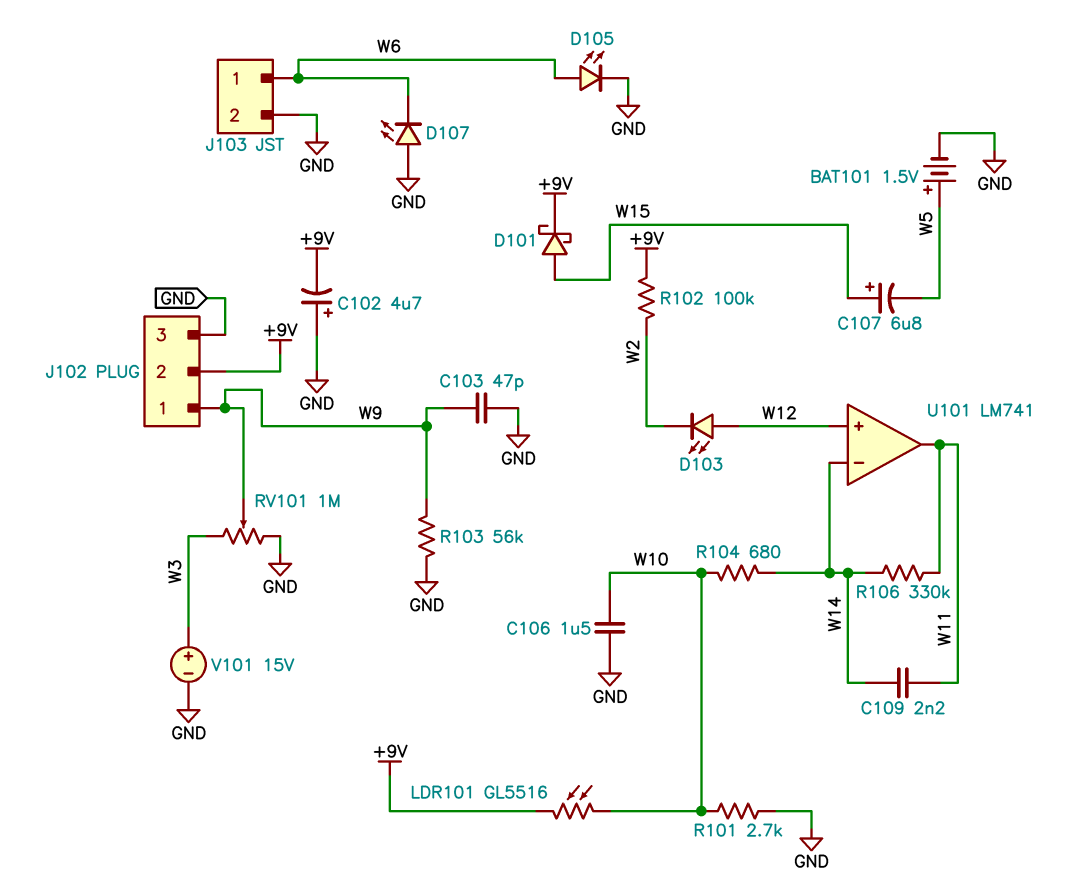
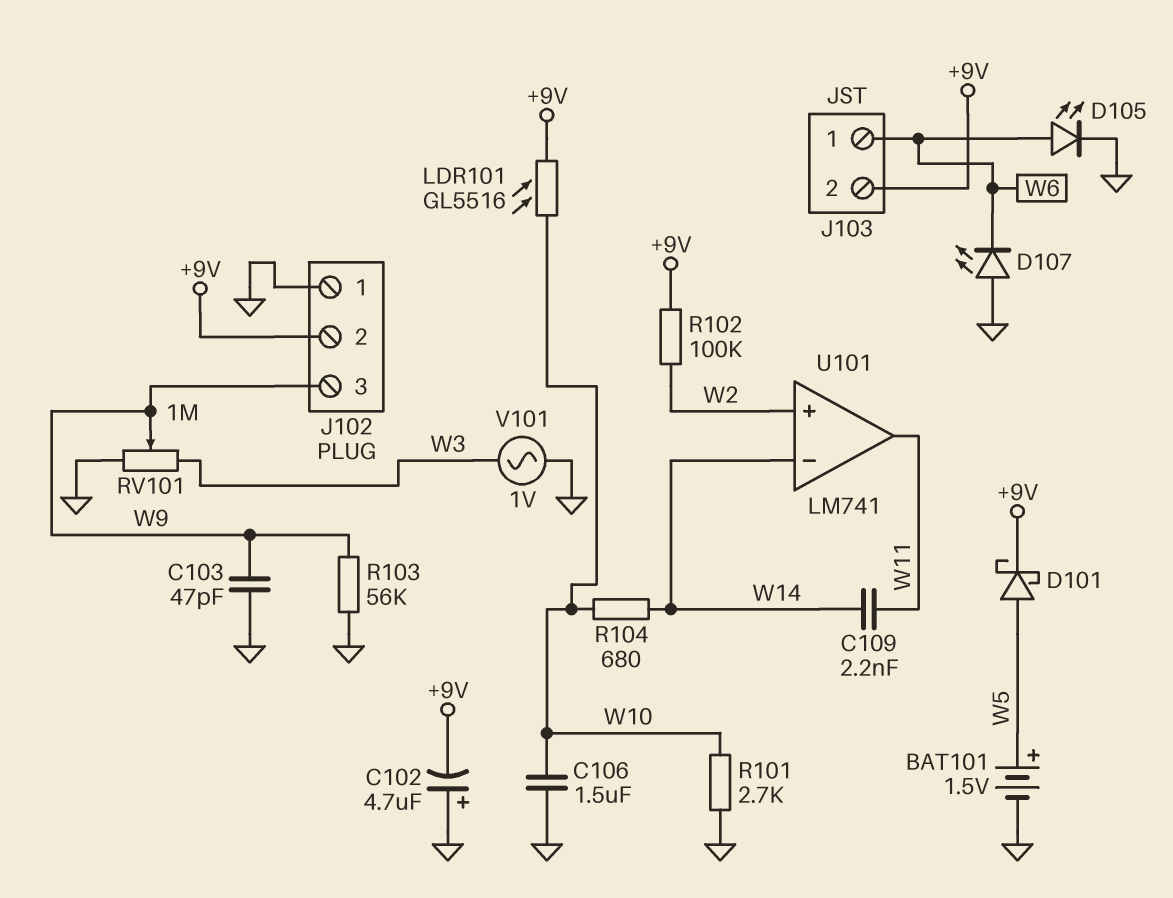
C107: 6.8uF (plus W15, minus W5) -> none
D101: schottky (A W15, K +9V) -> schottky (A W5, K +9V)
D103: LED (A W12, K W2) -> none
J102 pin 1: W9 -> GND
J102 pin 3: GND -> W9
J103 pin 2: GND -> +9V
R106: 330k (W11, W14) -> none
U101 pin in+: W12 -> W2
V101: 15V (plus W3, minus GND) -> AC 1V (GND, W3)

